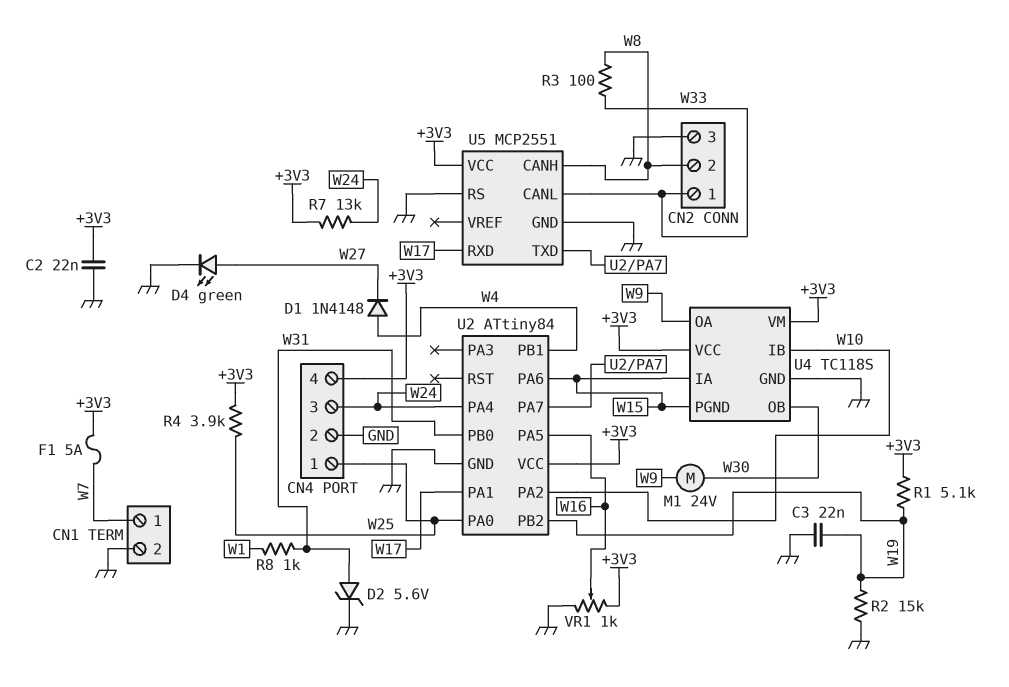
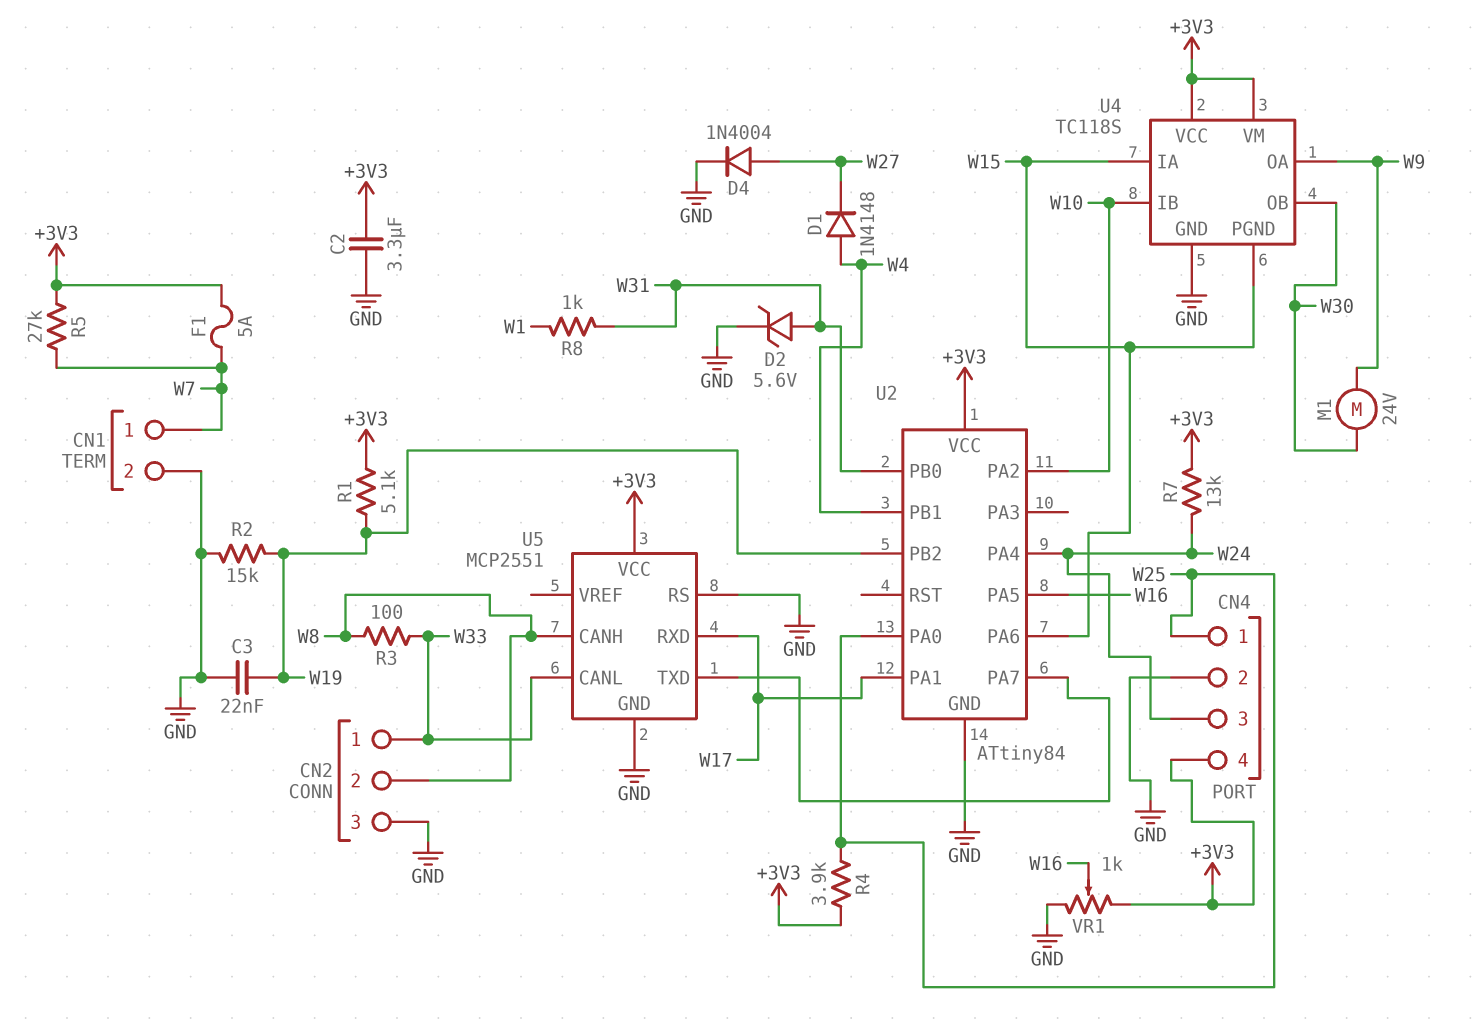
C2: 22nF (+3V3, GND) -> 3.3uF (+3V3, GND)
D4: LED green (A W27, K GND) -> diode 1N4004 (A W27, K GND)
R5: none -> 27k (+3V3, W7)

